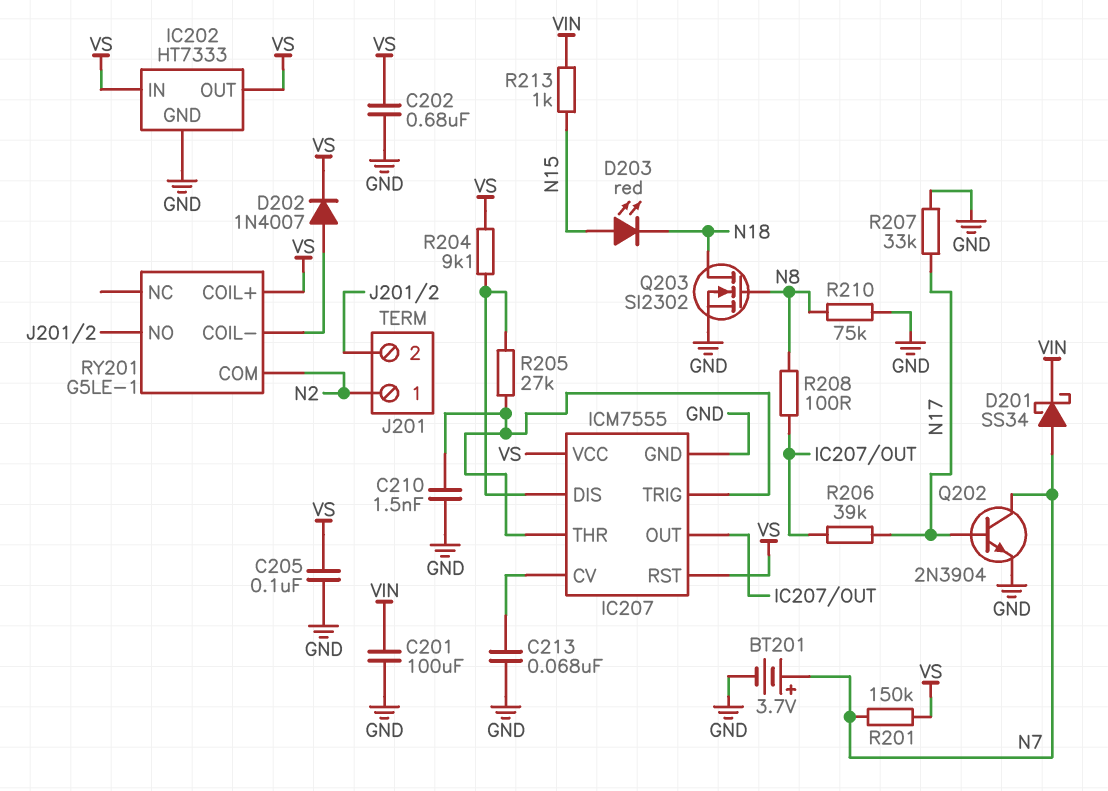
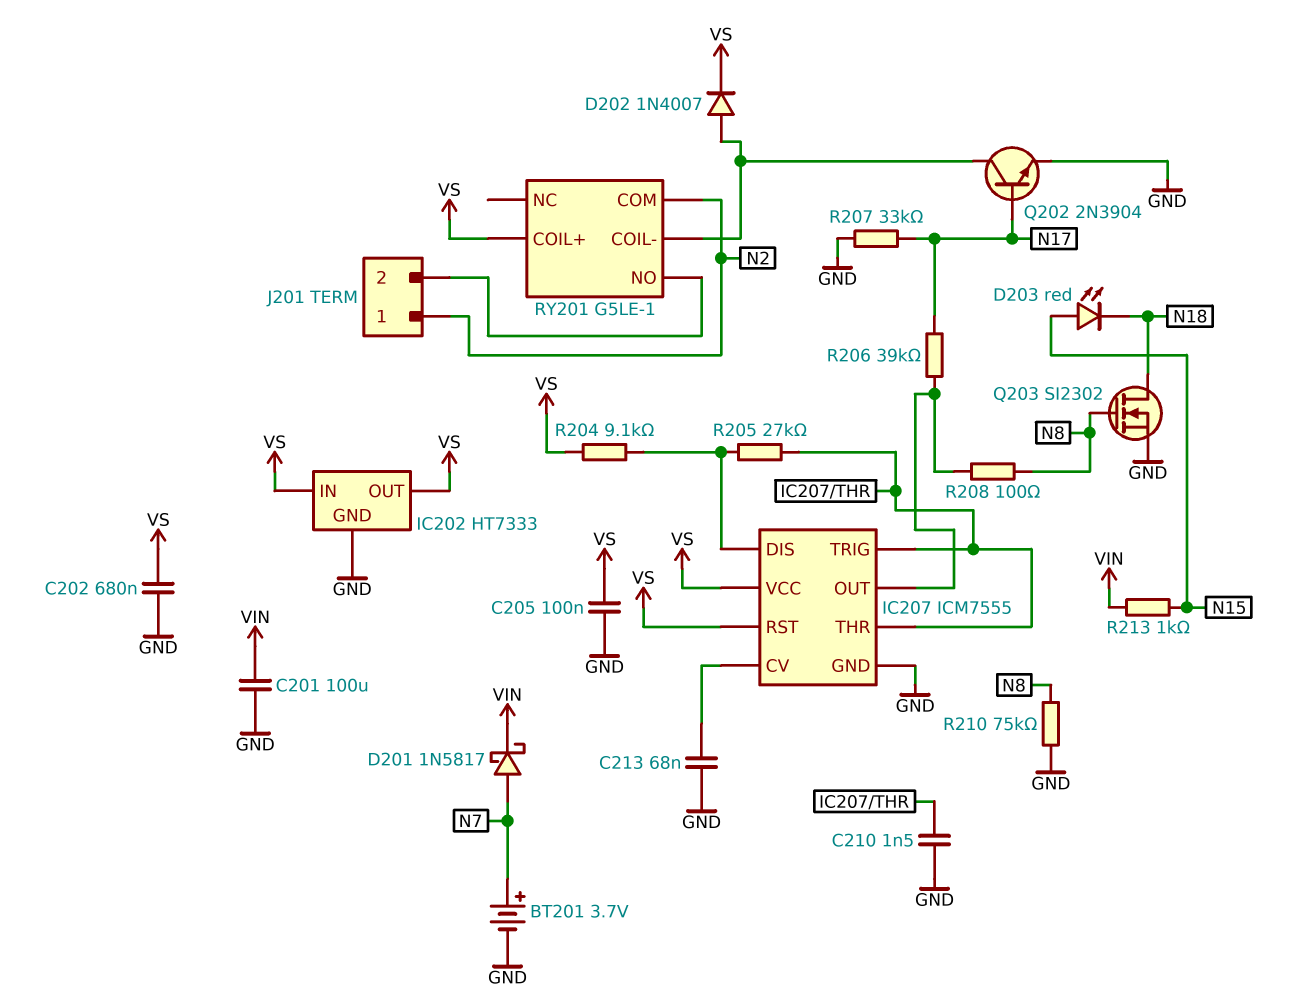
D201: schottky SS34 (A N7, K VIN) -> schottky 1N5817 (A N7, K VIN)
Q202: NPN 2N3904 (B N17, C N7, E GND) -> NPN 2N3904 (B N17, C RY201/COIL-, E GND)
R201: 150k (N7, VS) -> none

